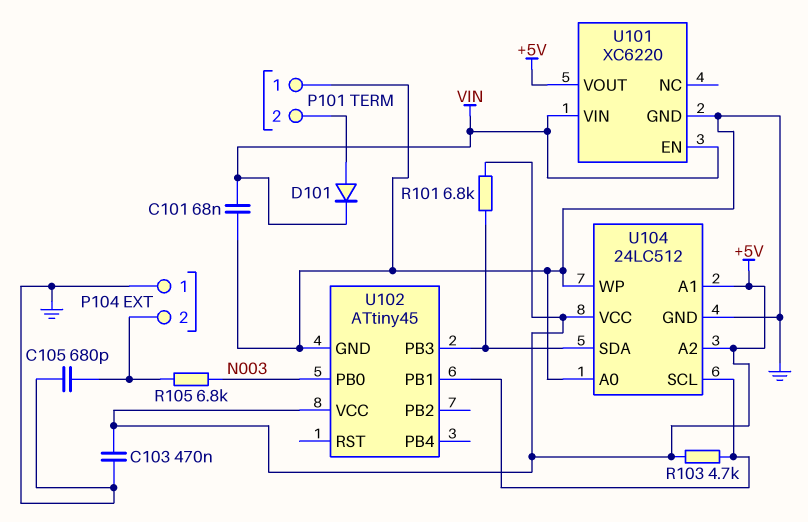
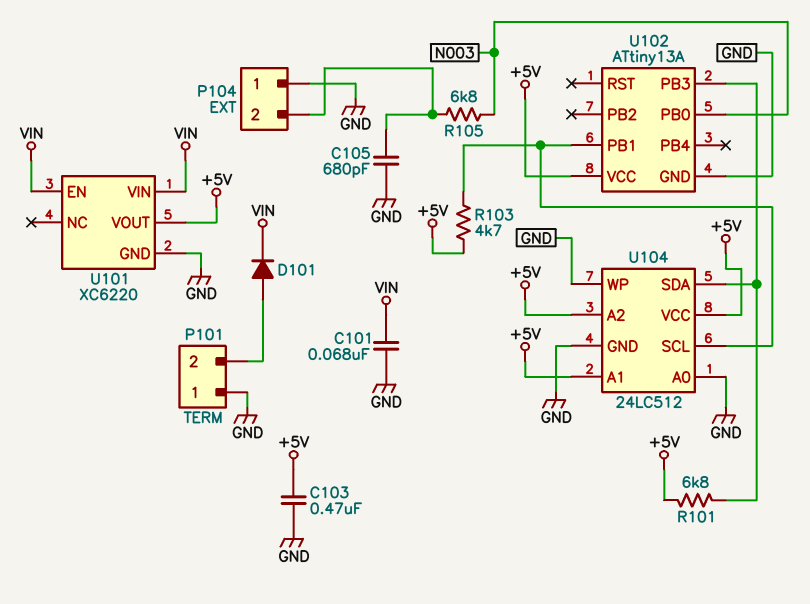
U102: ATtiny45 -> ATtiny13A

